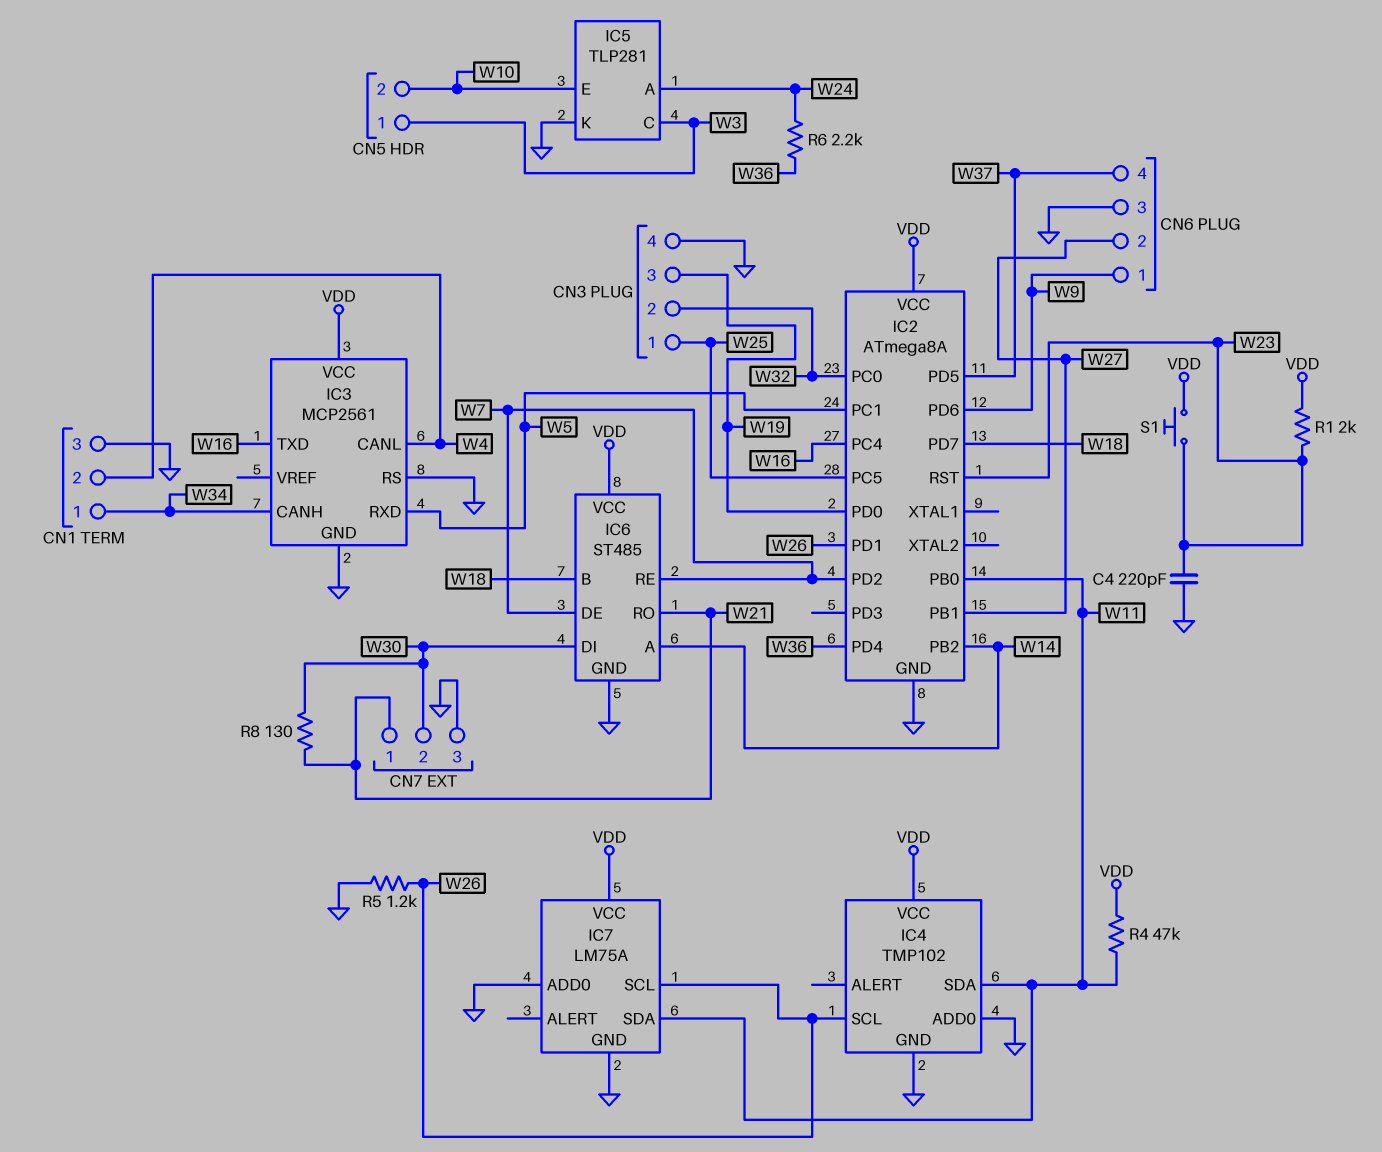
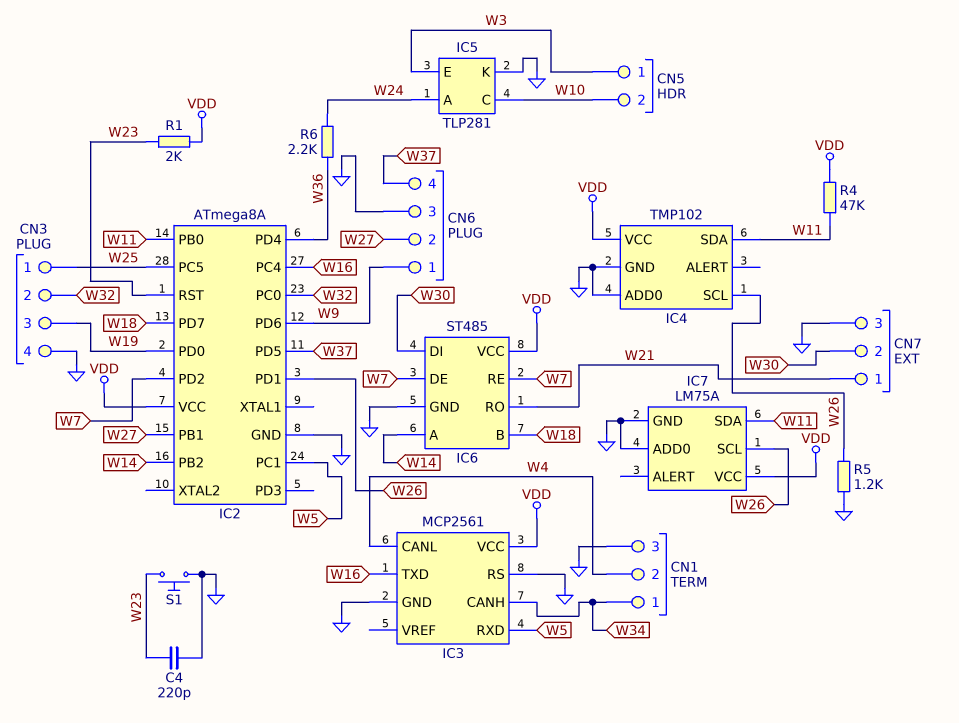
IC5 pin C: W3 -> W10
IC5 pin E: W10 -> W3
R8: 130 (W21, W30) -> none
S1: button (VDD, W23) -> button (GND, W23)

